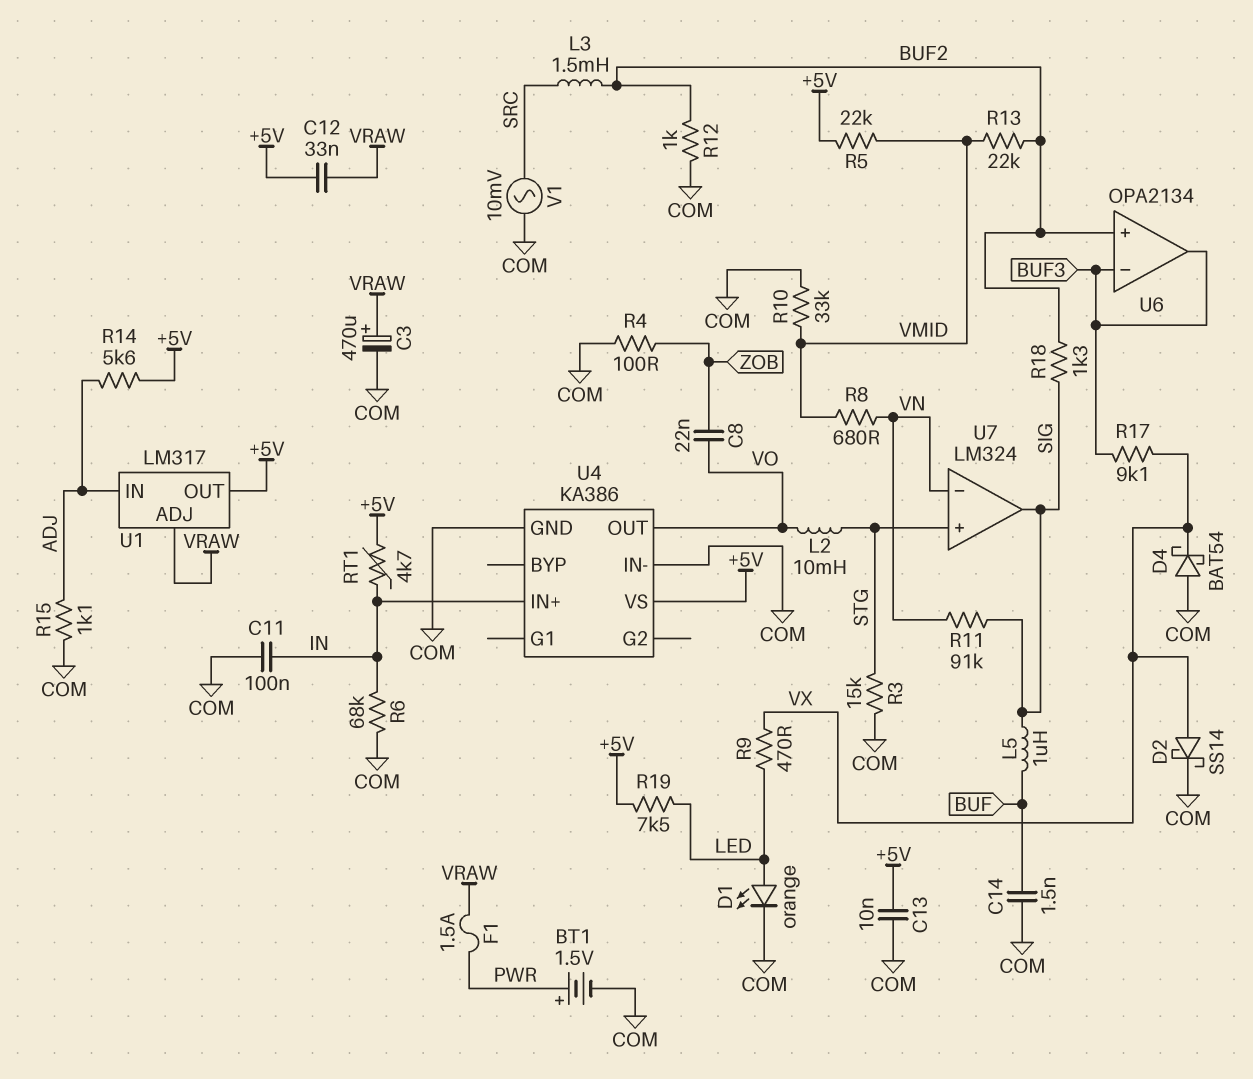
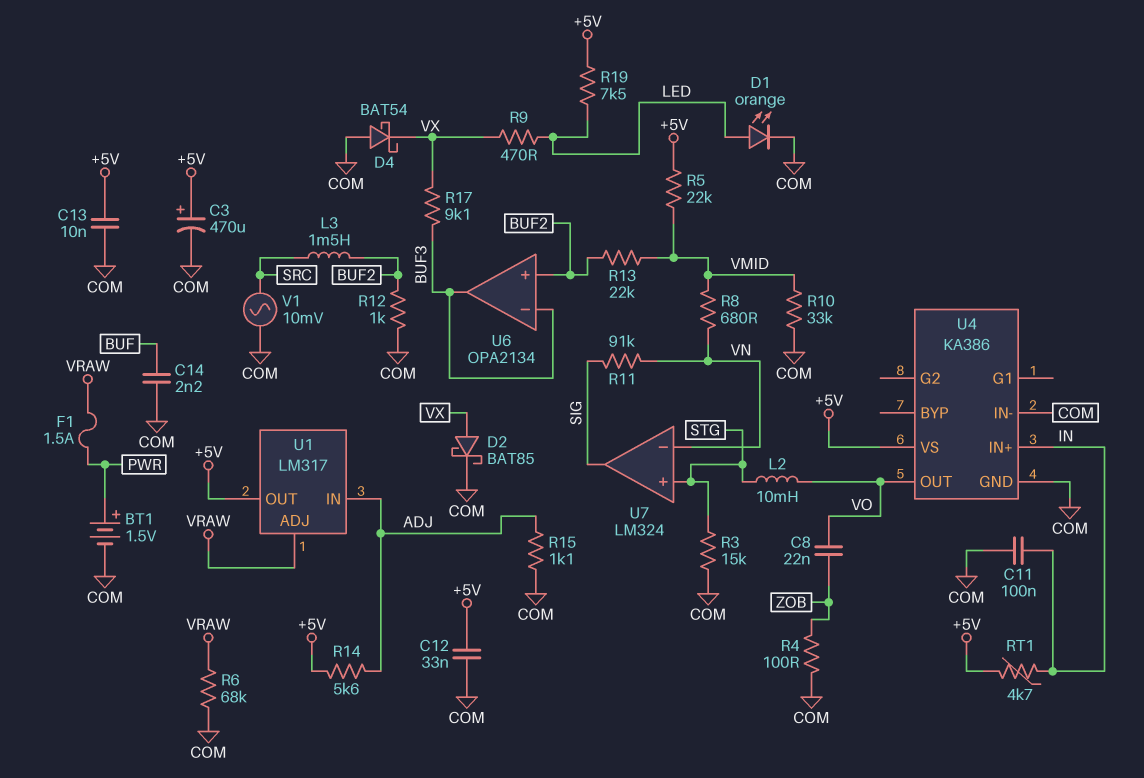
C3: 470uF (plus VRAW, minus COM) -> 470uF (plus +5V, minus COM)
C12: 33nF (+5V, VRAW) -> 33nF (+5V, COM)
C14: 1.5nF (BUF, COM) -> 2.2nF (BUF, COM)
D2: schottky SS14 (A VX, K COM) -> schottky BAT85 (A VX, K COM)
L5: 1uH (BUF, SIG) -> none
R6: 68k (COM, IN) -> 68k (COM, VRAW)
R18: 1.3k (BUF2, SIG) -> none

